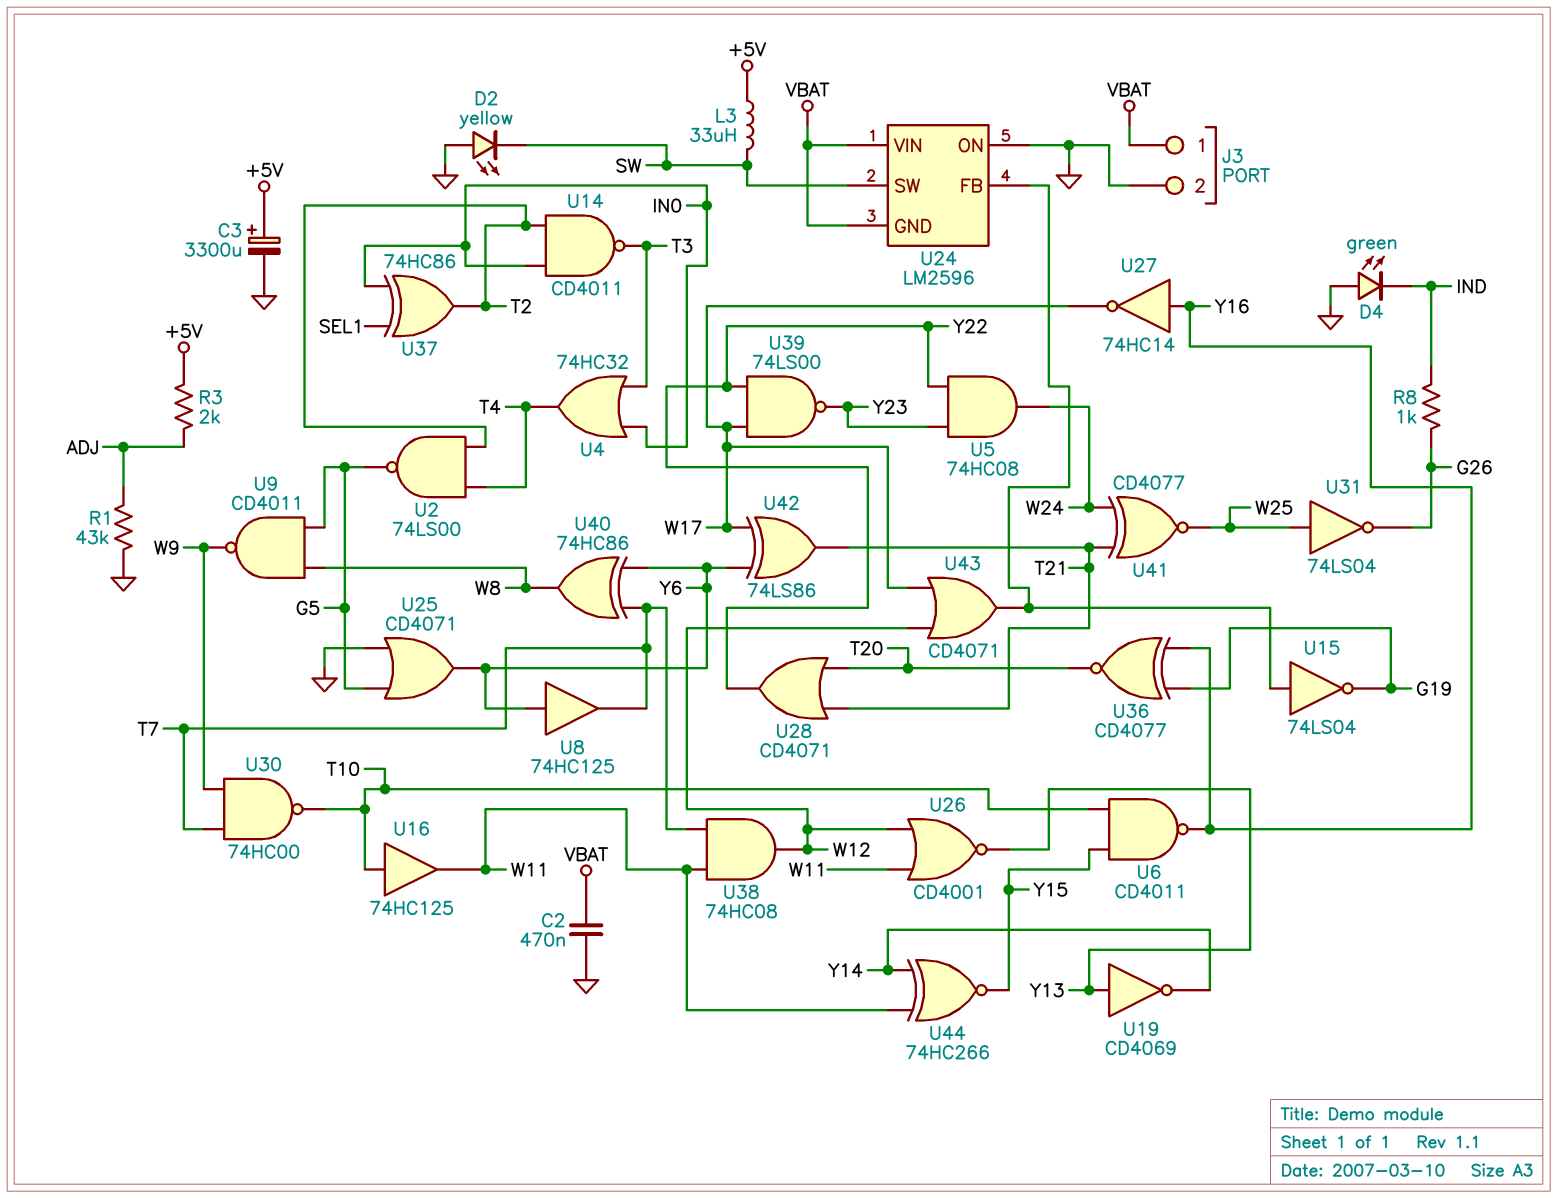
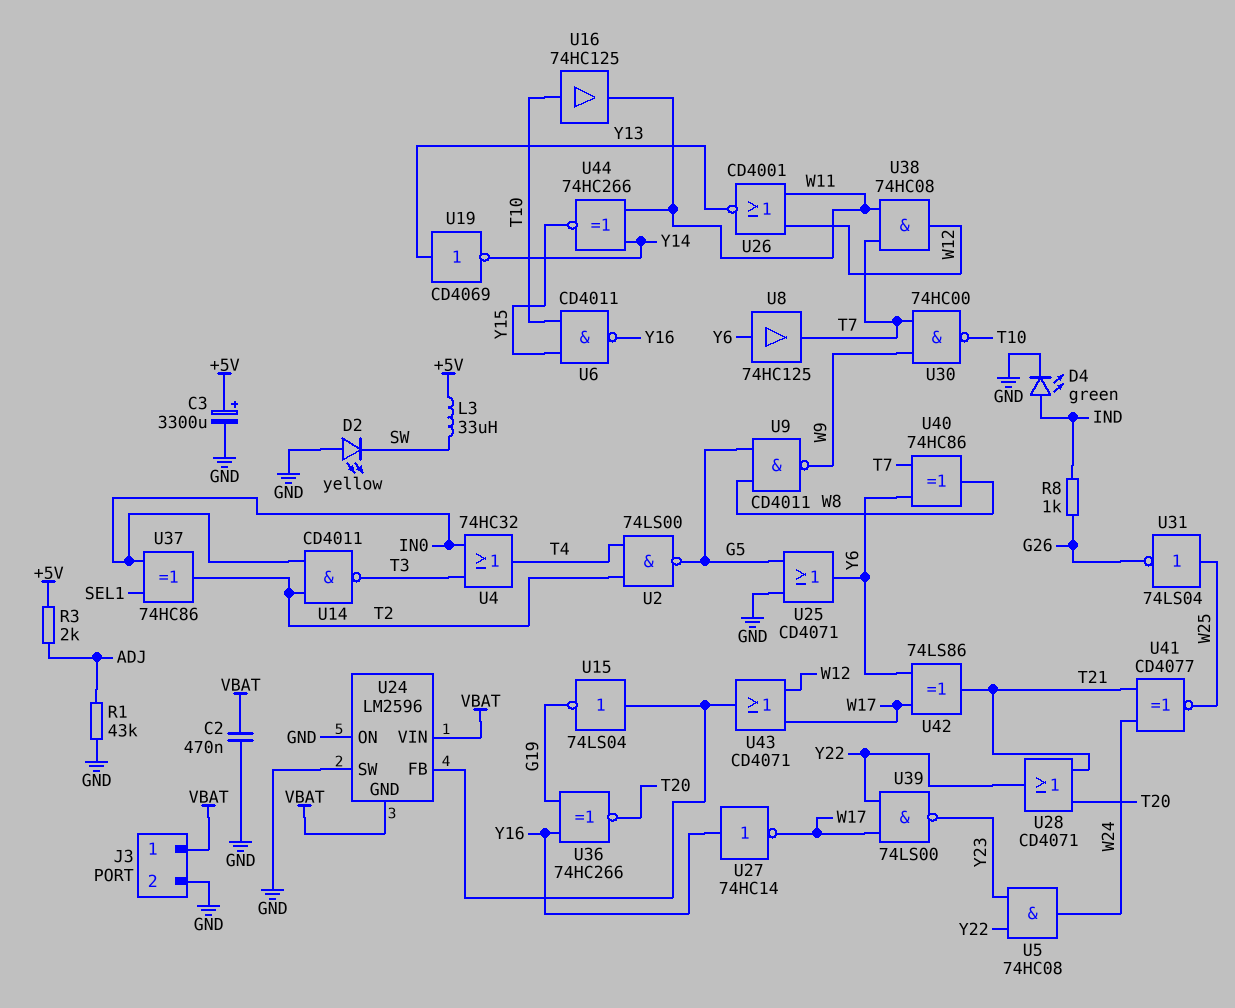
D4: LED green (A GND, K IND) -> LED green (A IND, K GND)
U24 pin SW: SW -> GND
U36: XNOR CD4077 (in G19, in Y16, out T20) -> XNOR 74HC266 (in G19, in Y16, out T20)

